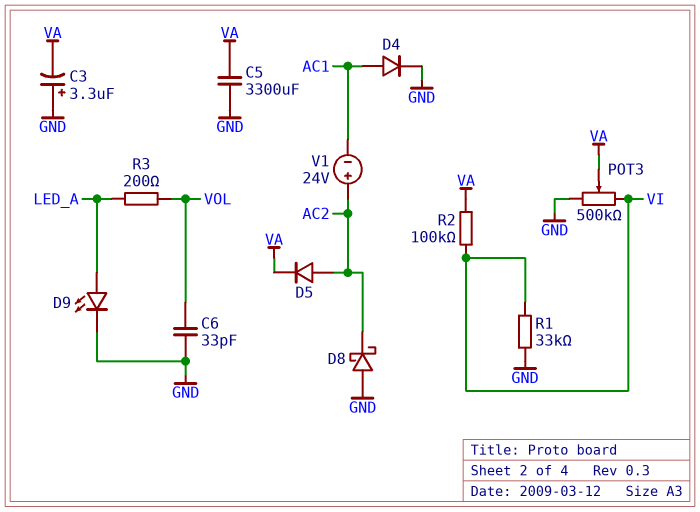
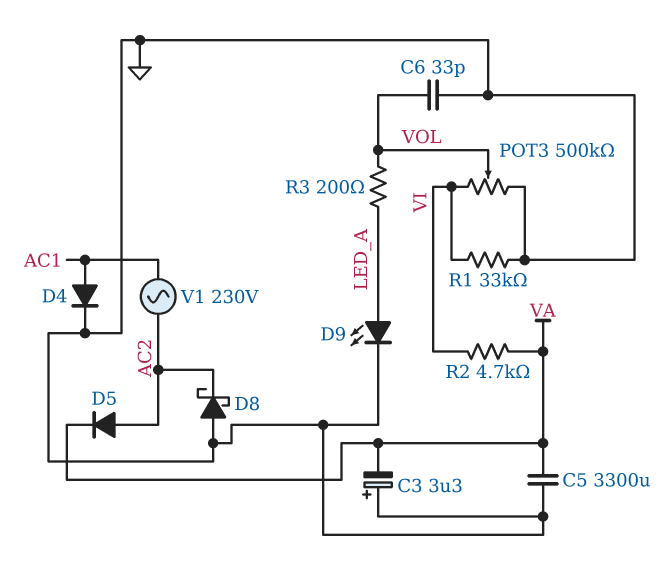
POT3: 500k (GND, VI, wiper VA) -> 500k (GND, VI, wiper VOL)
R2: 100k (VA, VI) -> 4.7k (VA, VI)
V1: 24V (plus AC2, minus AC1) -> AC 230V (AC1, AC2)

